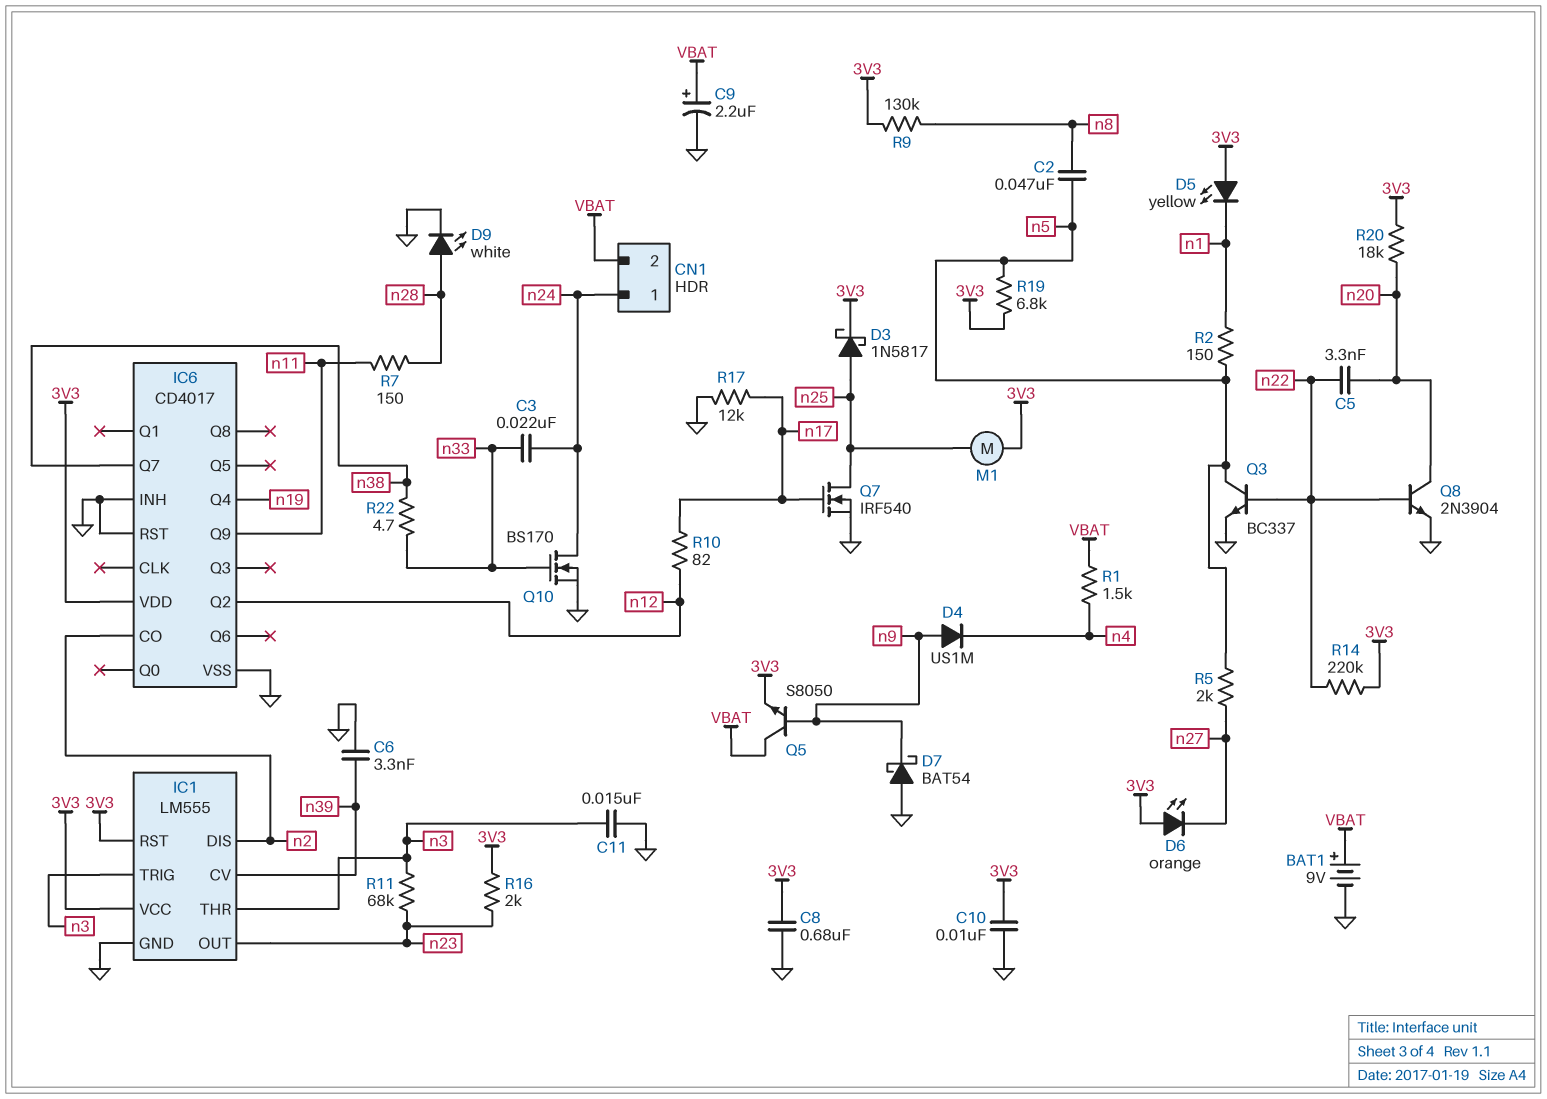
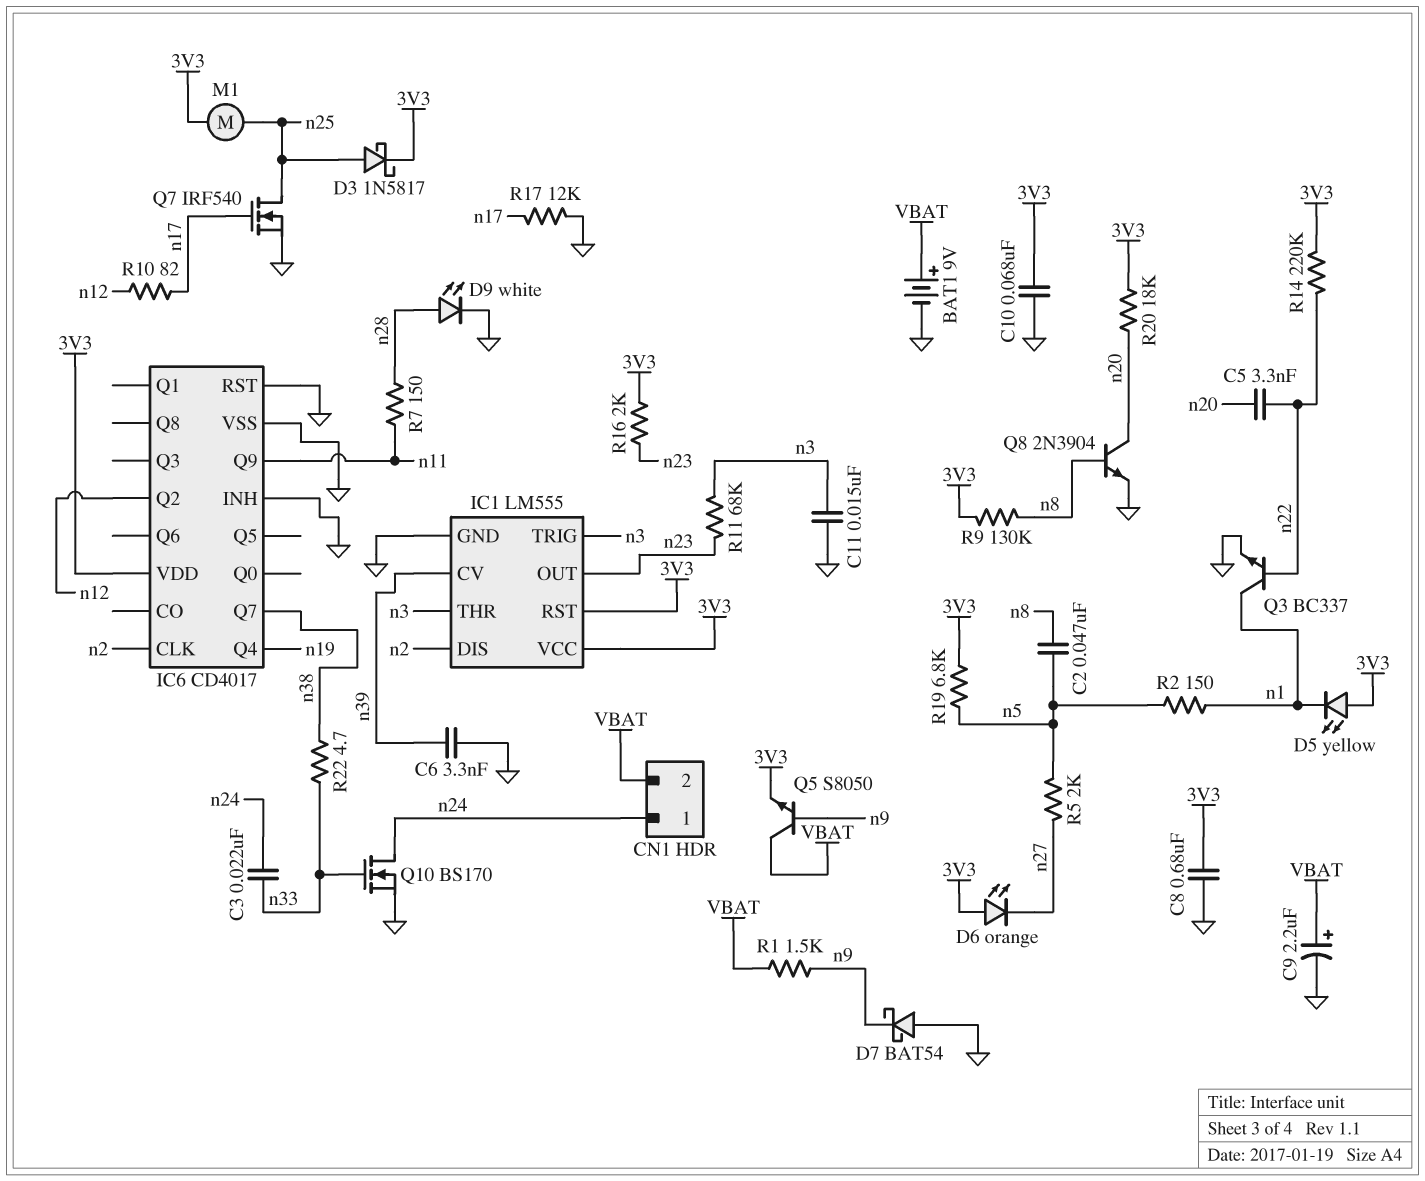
C10: 10nF (3V3, GND) -> 68nF (3V3, GND)
D4: diode US1M (A n9, K n4) -> none
IC6 pin CLK: none -> n2
IC6 pin CO: n2 -> none
Q3: NPN BC337 (B n22, C n5, E GND) -> NPN BC337 (B n22, C n1, E GND)
Q8: NPN 2N3904 (B n22, C n20, E GND) -> NPN 2N3904 (B n8, C n20, E GND)
R1: 1.5k (VBAT, n4) -> 1.5k (VBAT, n9)

